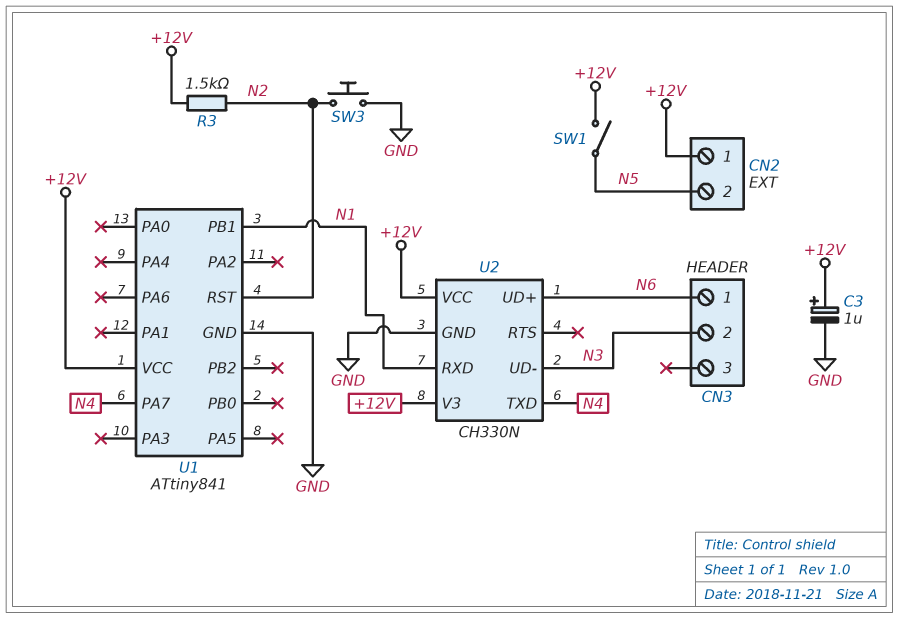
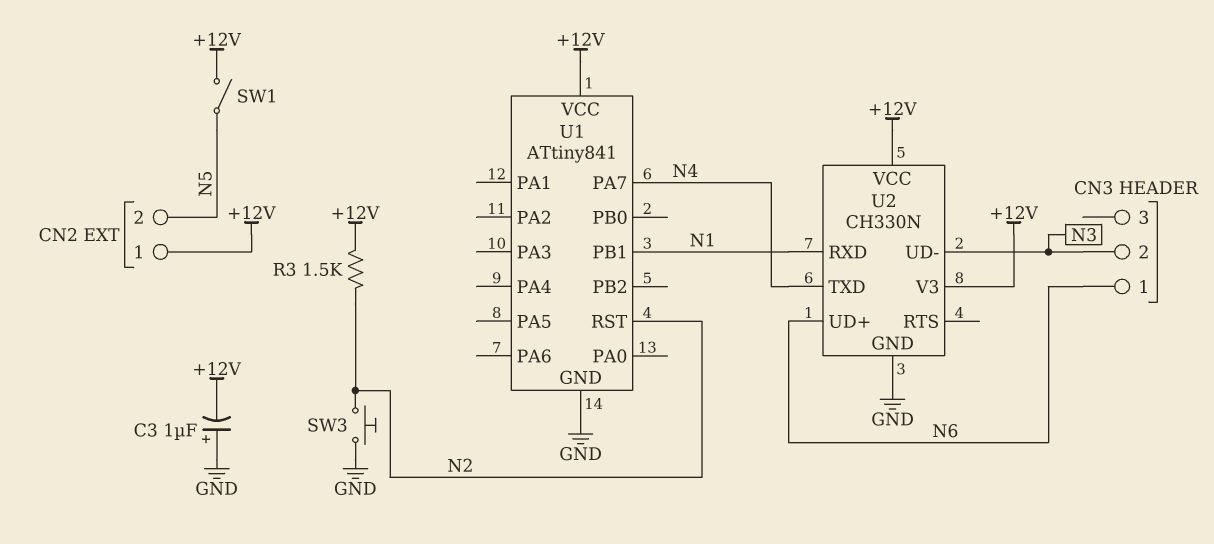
C3: 1uF (plus +12V, minus GND) -> 1uF (plus GND, minus +12V)

